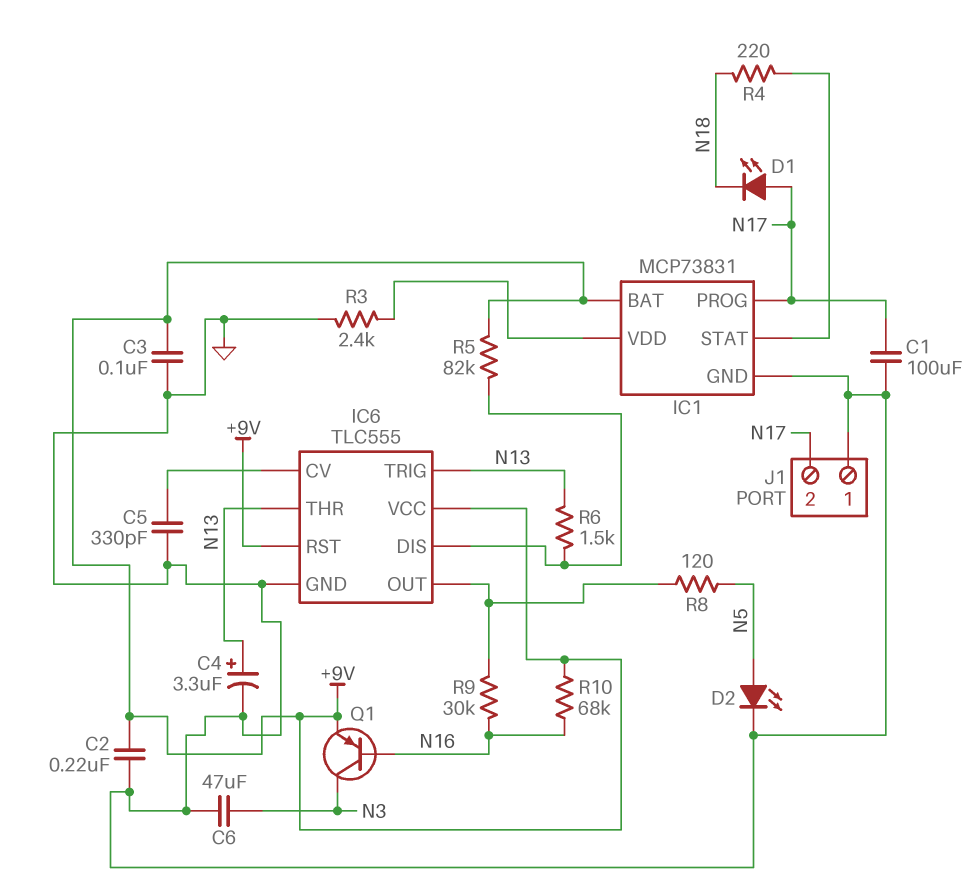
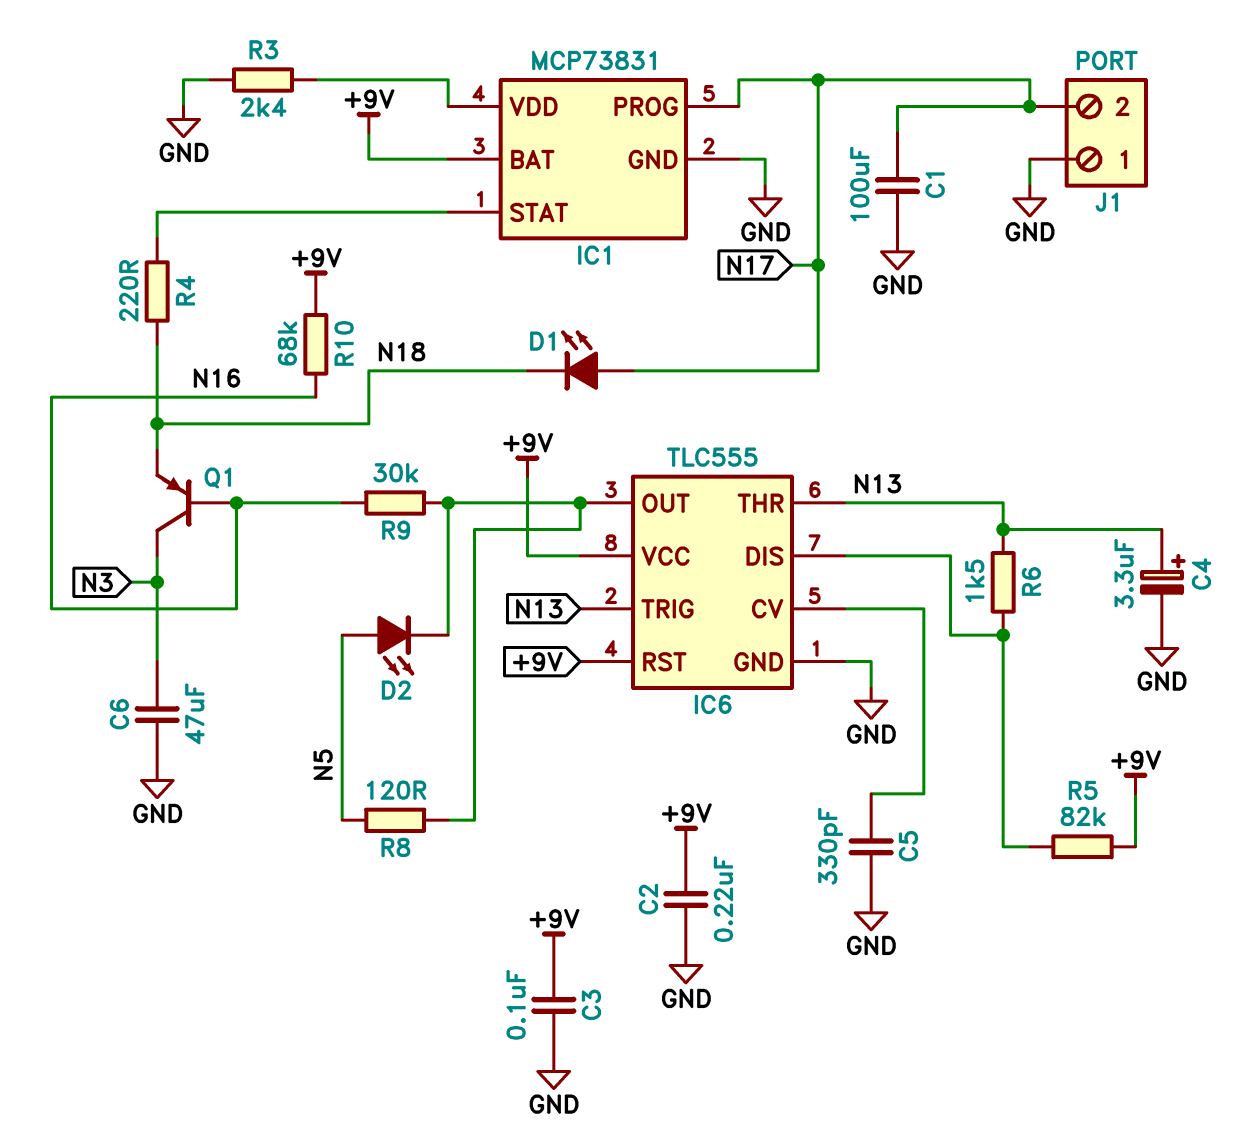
D2: LED (A N5, K GND) -> LED (A N5, K IC6/OUT)
Q1: PNP (B N16, C N3, E +9V) -> PNP (B N16, C N3, E N18)

